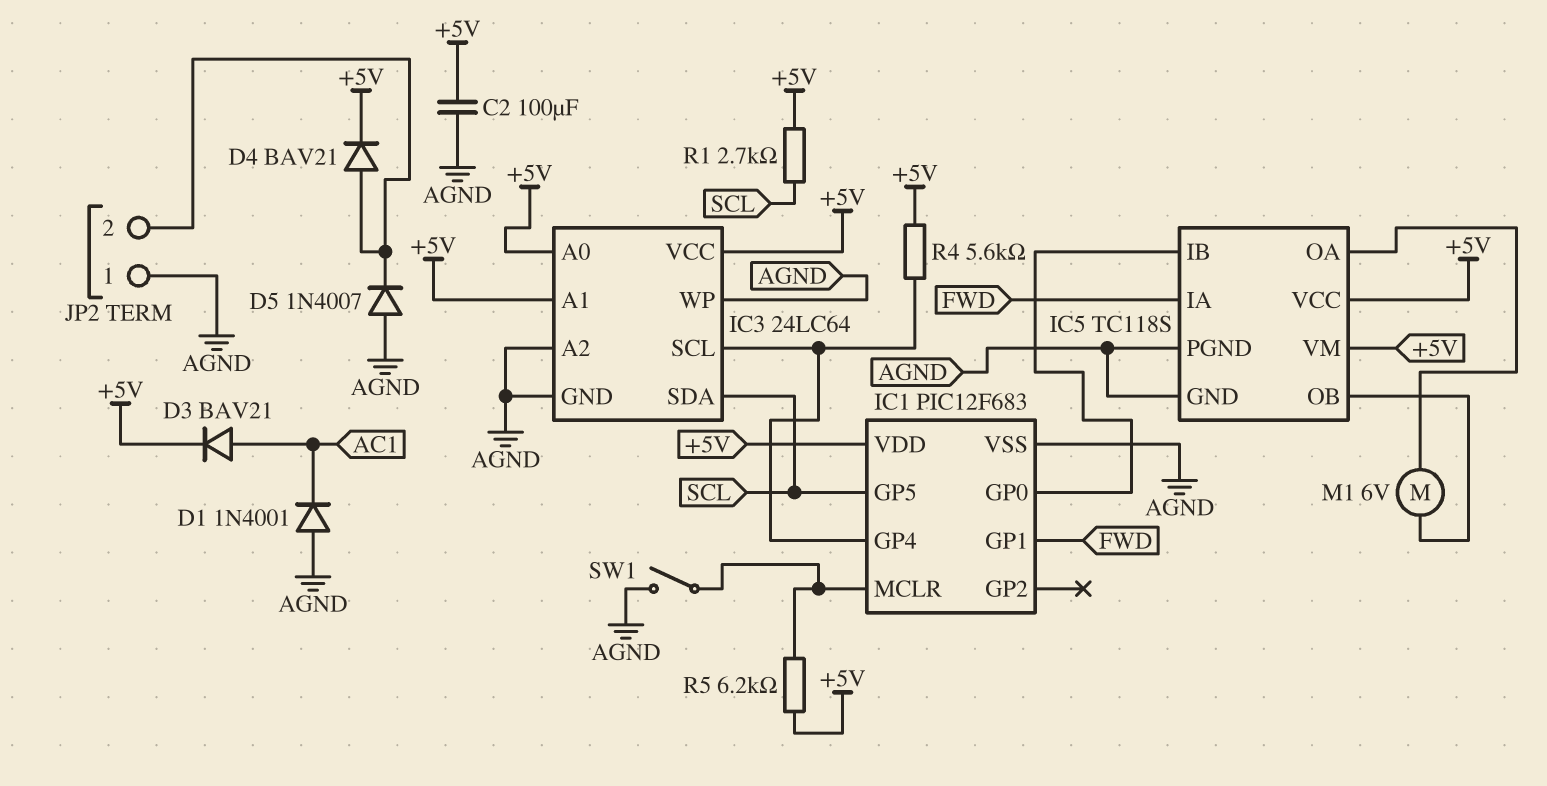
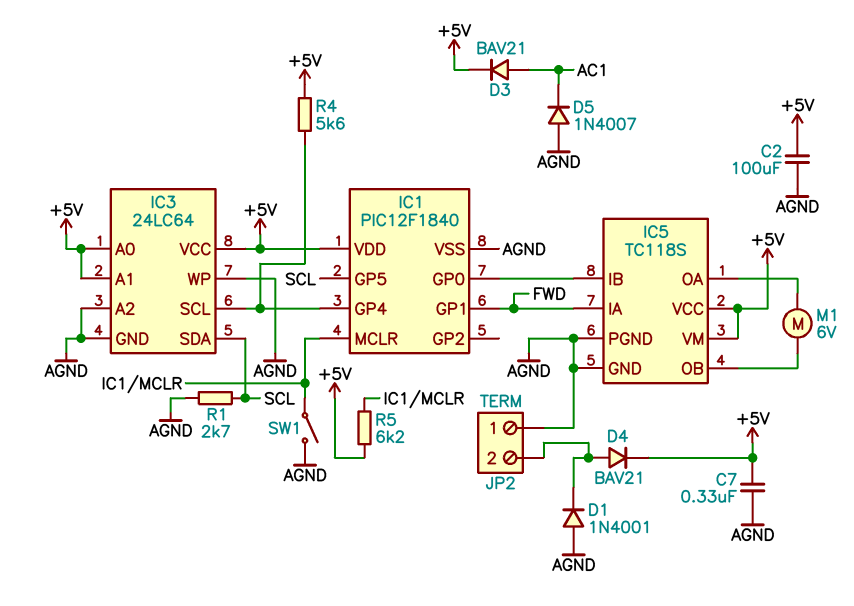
C7: none -> 330nF (+5V, AGND)
D1: diode 1N4001 (A AGND, K AC1) -> diode 1N4001 (A AGND, K JP2/2)
D5: diode 1N4007 (A AGND, K JP2/2) -> diode 1N4007 (A AGND, K AC1)
IC1: PIC12F683 -> PIC12F1840
R1: 2.7k (+5V, SCL) -> 2.7k (AGND, SCL)

